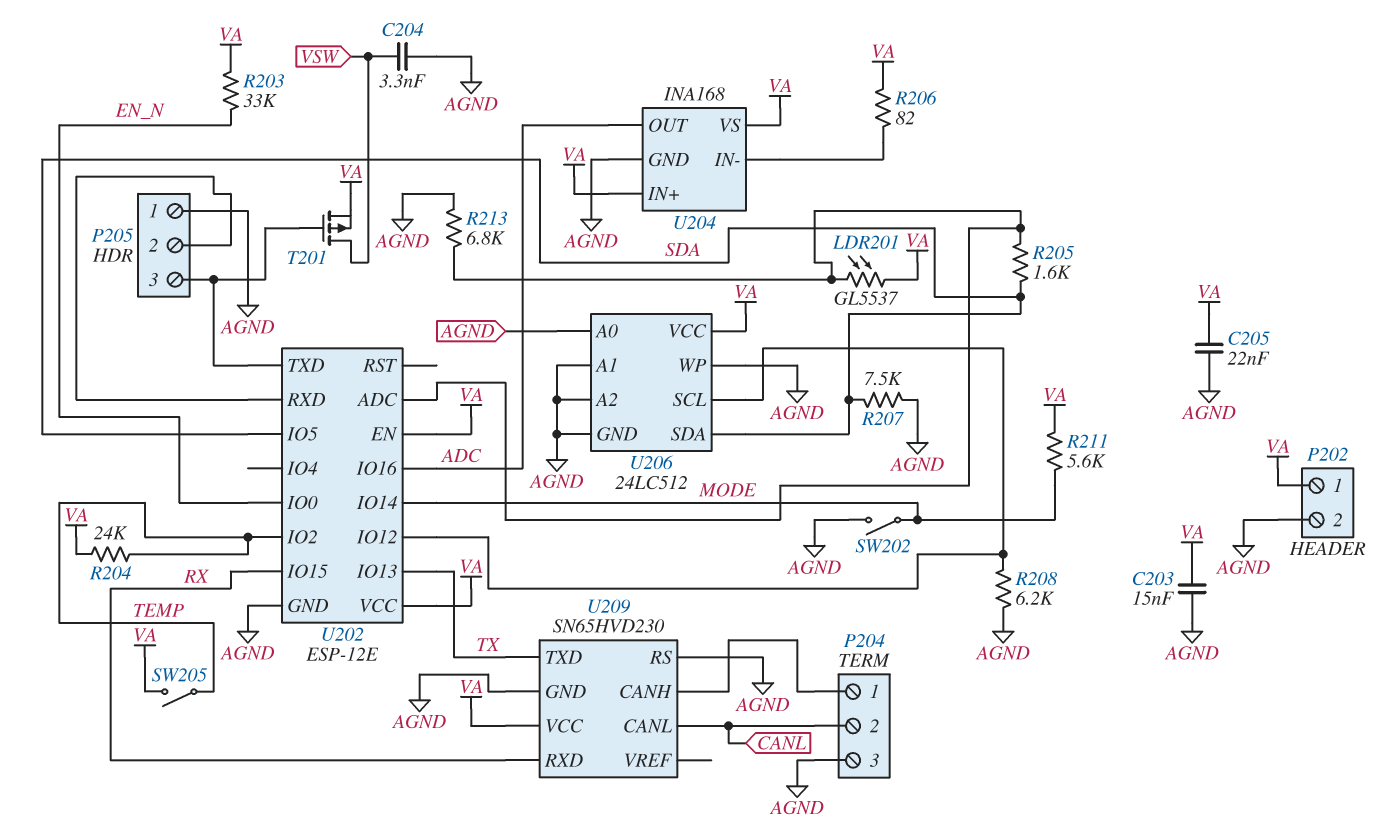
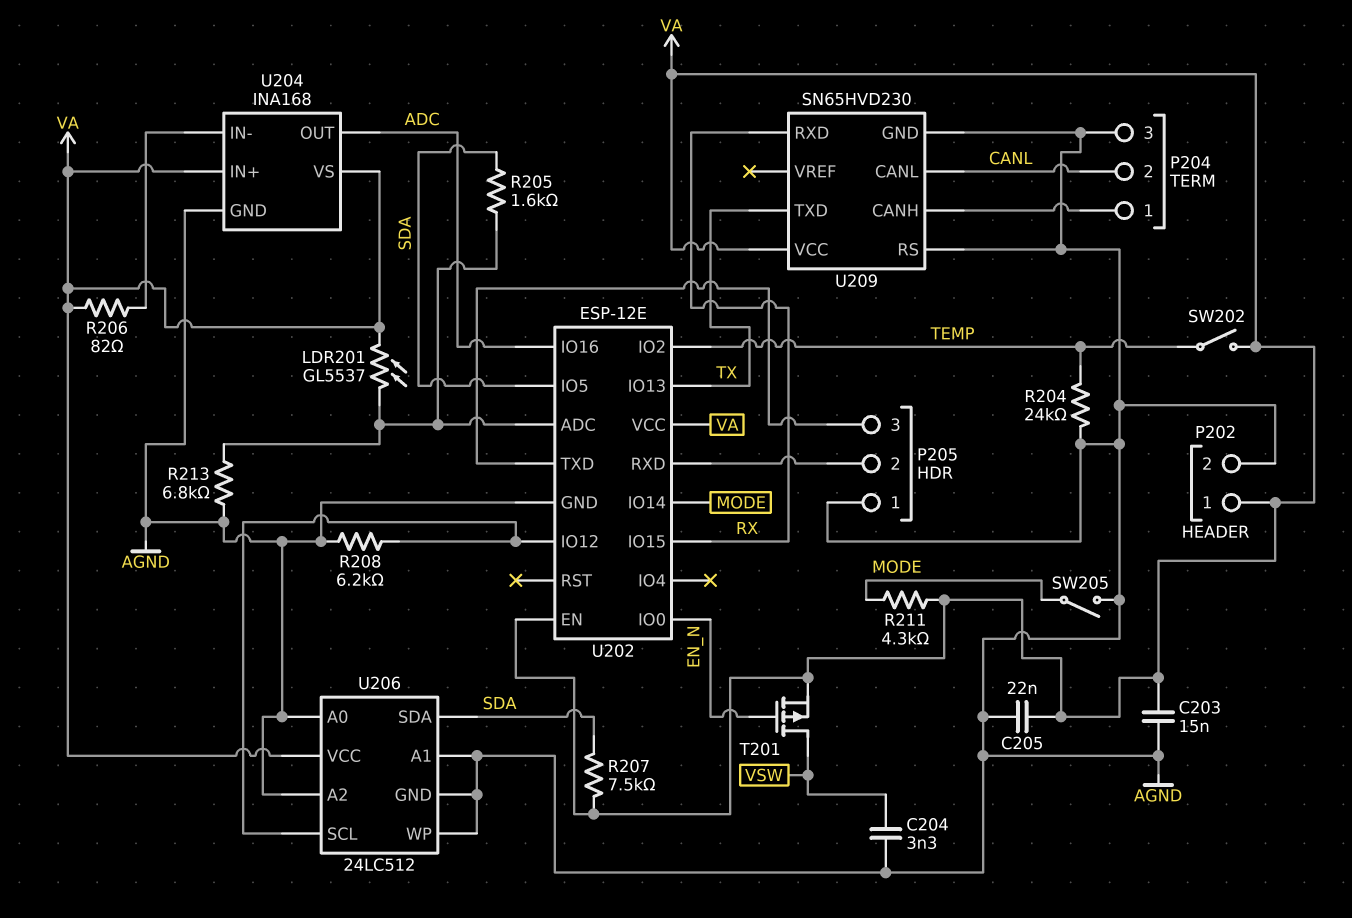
R203: 33k (EN_N, VA) -> none
R204: 24k (TEMP, VA) -> 24k (AGND, TEMP)
R207: 7.5k (AGND, SDA) -> 7.5k (SDA, VA)
R211: 5.6k (MODE, VA) -> 4.3k (MODE, VA)
SW202: switch (AGND, MODE) -> switch (TEMP, VA)
SW205: switch (TEMP, VA) -> switch (AGND, MODE)
T201: PMOS (G P205/3, D VSW, S VA) -> PMOS (G EN_N, D VSW, S VA)

